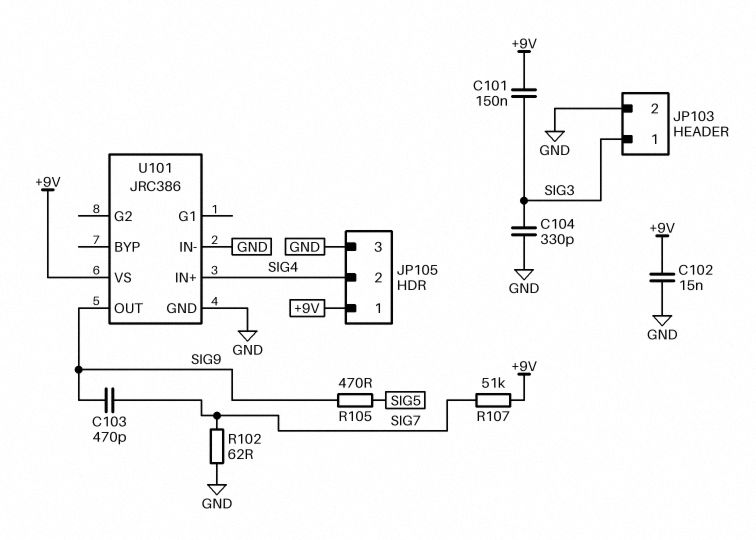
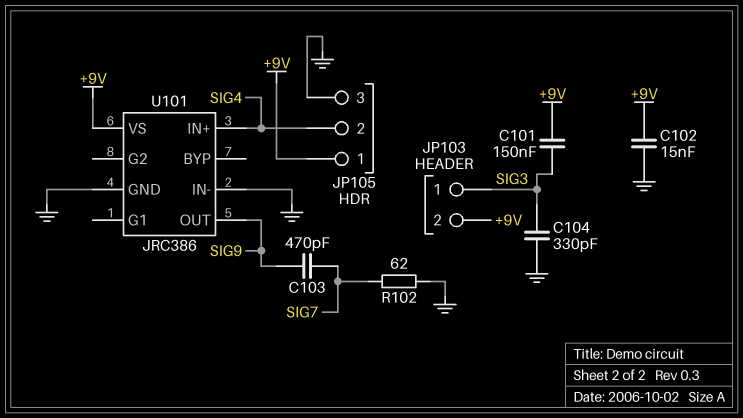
JP103 pin 2: GND -> +9V
R105: 470 (SIG5, SIG9) -> none
R107: 51k (+9V, SIG7) -> none

